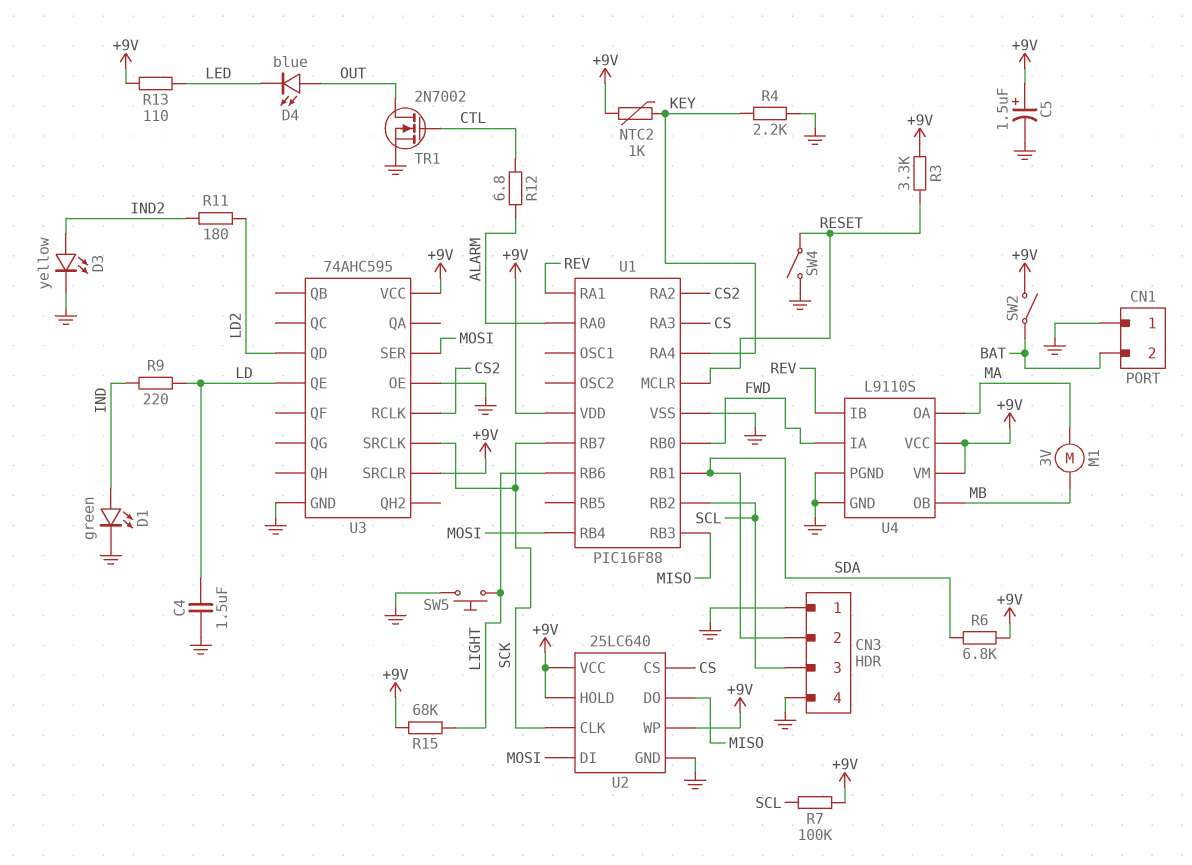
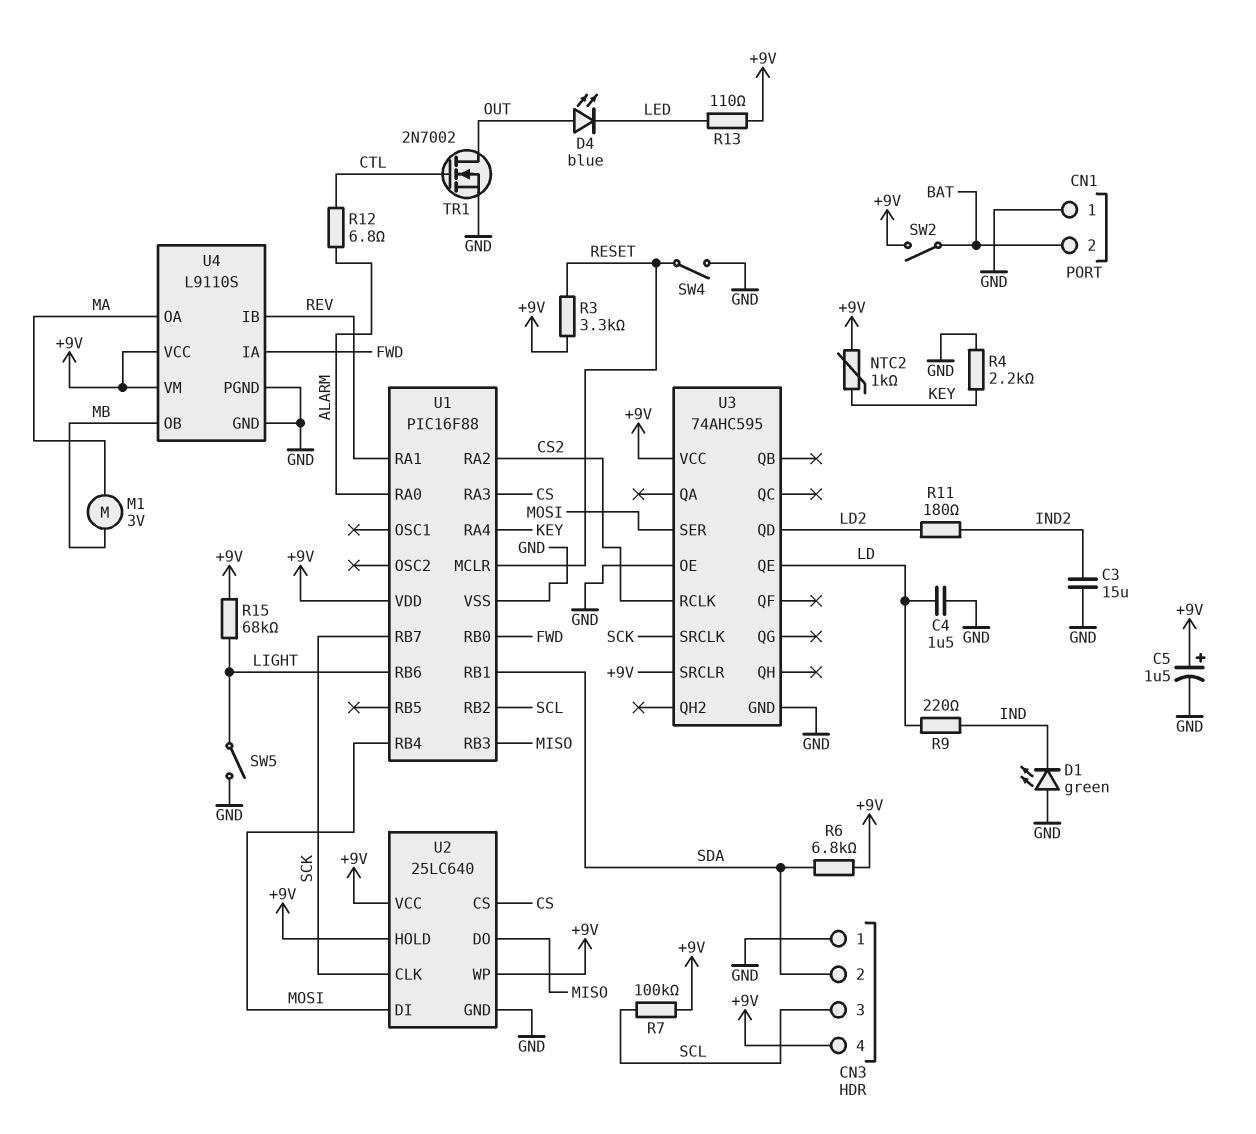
C3: none -> 15uF (GND, IND2)
CN3 pin 4: GND -> +9V
D1: LED green (A IND, K GND) -> LED green (A GND, K IND)
D3: LED yellow (A IND2, K GND) -> none
SW5: button (GND, LIGHT) -> switch (GND, LIGHT)

